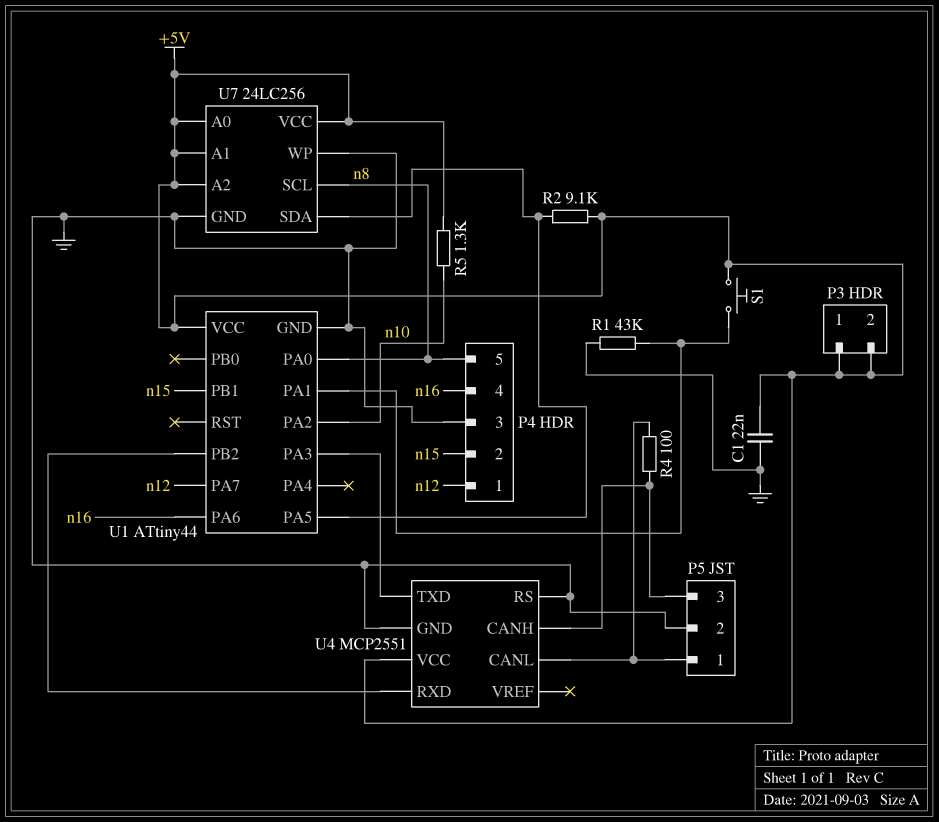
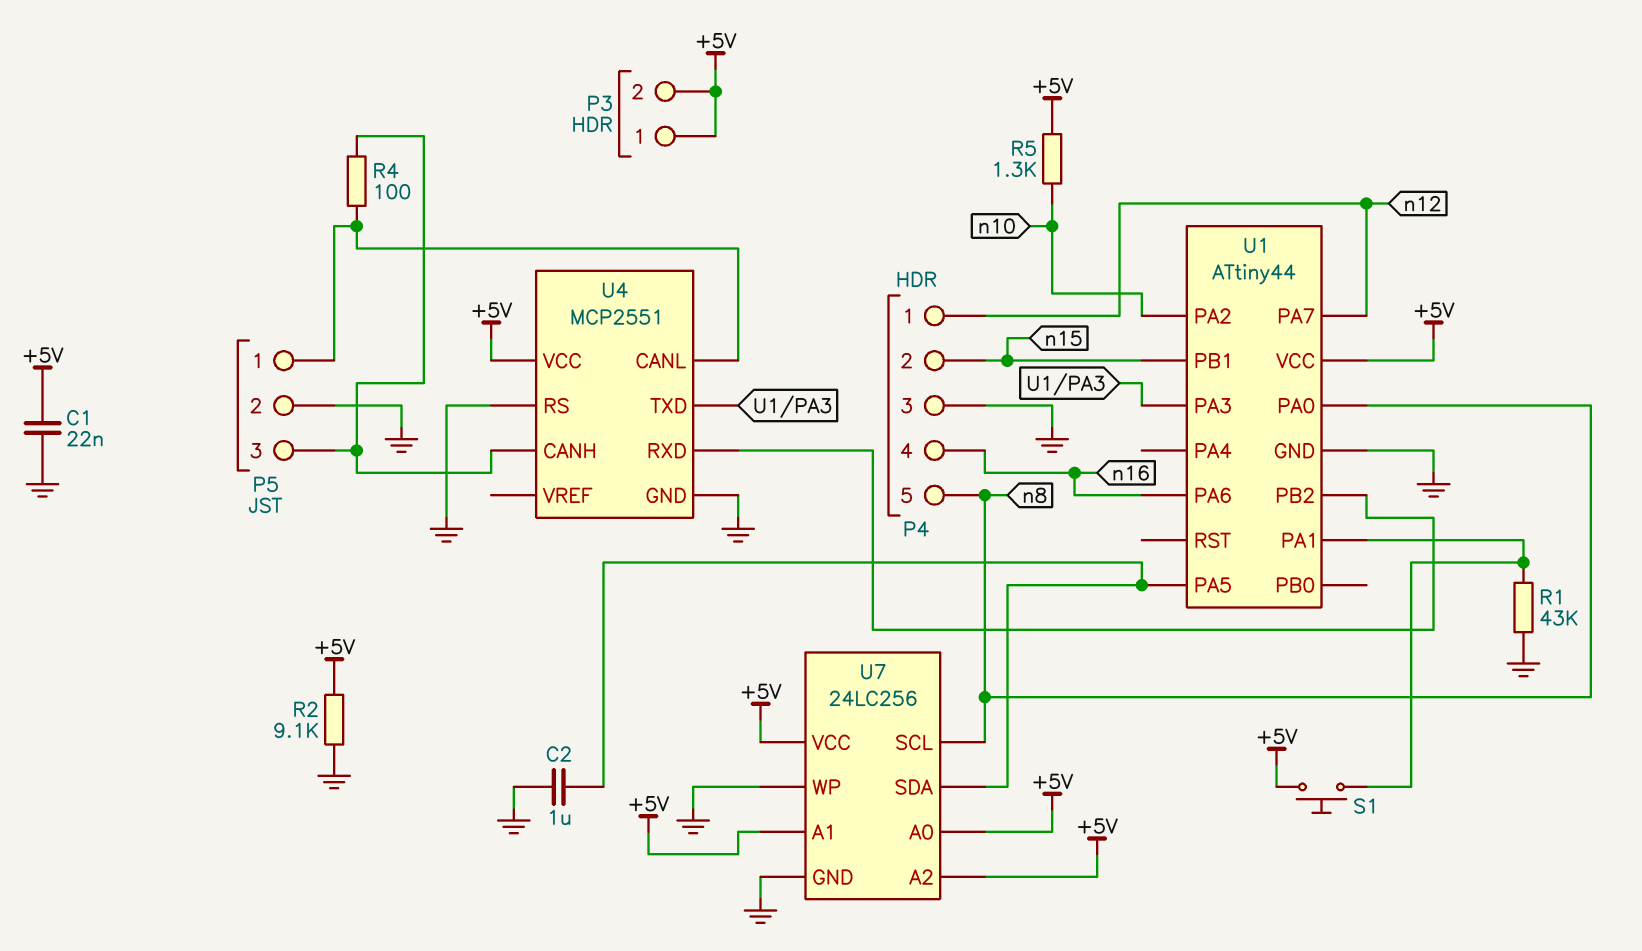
C2: none -> 1uF (GND, U1/PA5)
R2: 9.1k (+5V, U1/PA5) -> 9.1k (+5V, GND)

